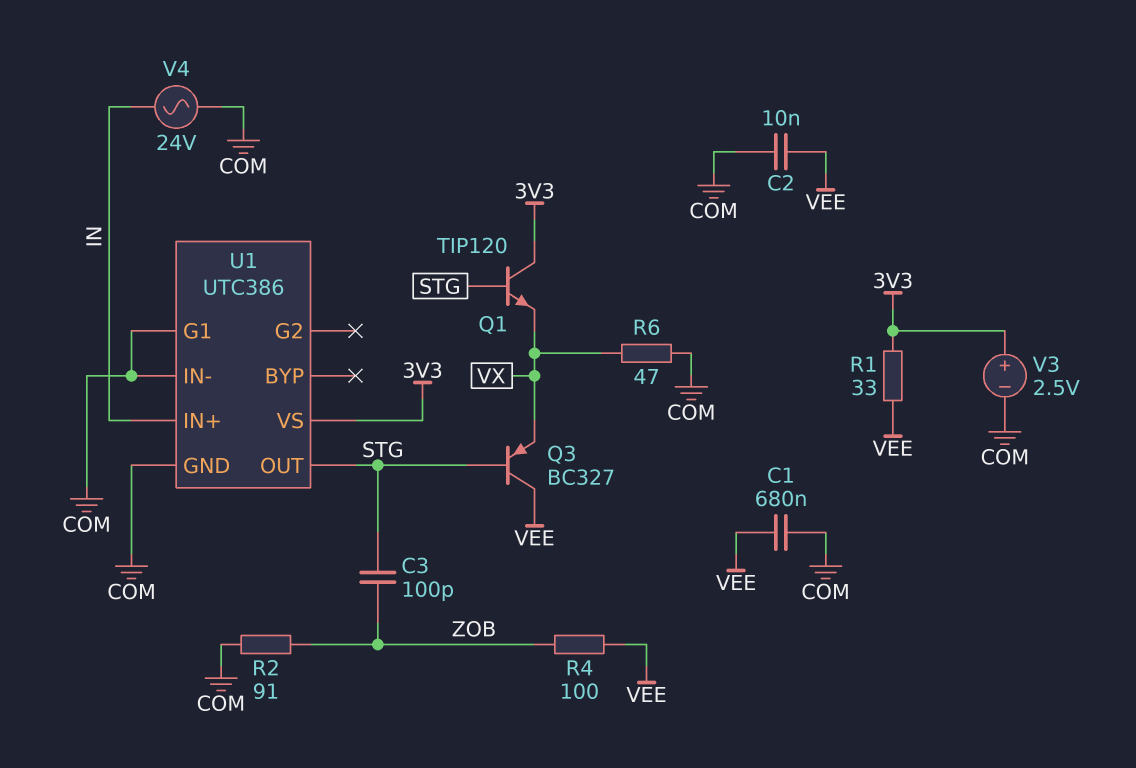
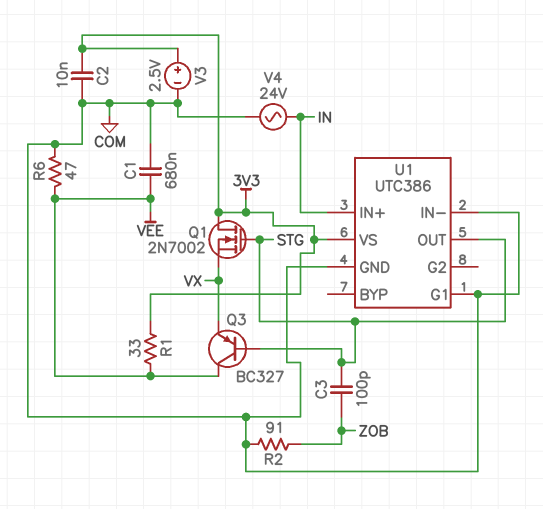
C2: 10nF (COM, VEE) -> 10nF (3V3, COM)
Q1: NPN TIP120 (B STG, C 3V3, E VX) -> NMOS 2N7002 (G STG, D 3V3, S VX)
R4: 100 (VEE, ZOB) -> none
R6: 47 (COM, VX) -> 47 (COM, VEE)

